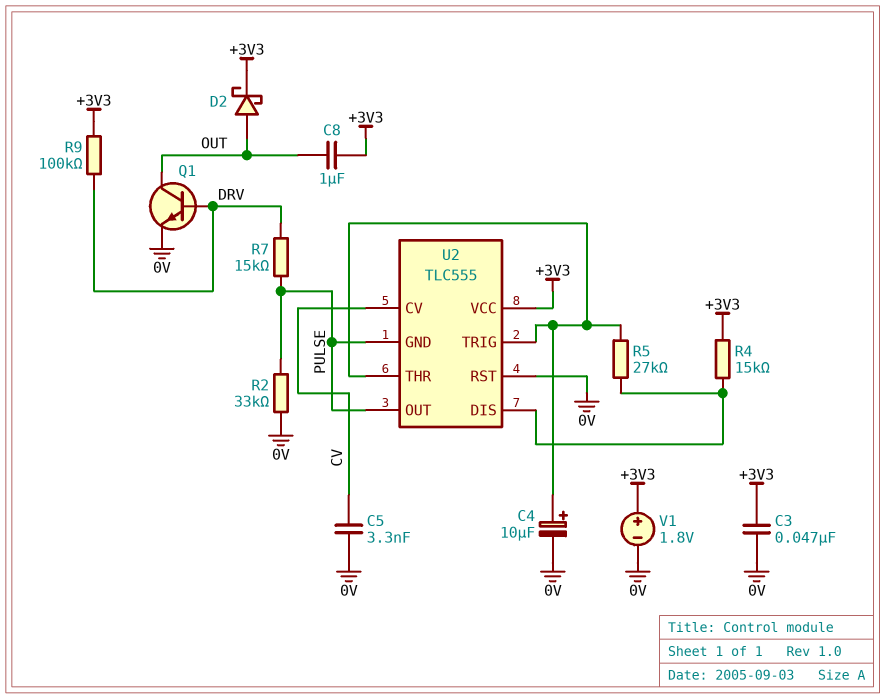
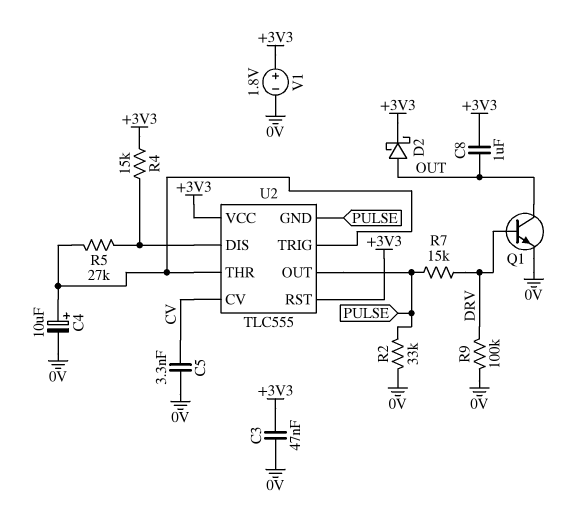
R9: 100k (+3V3, DRV) -> 100k (0V, DRV)
U2 pin RST: 0V -> +3V3

